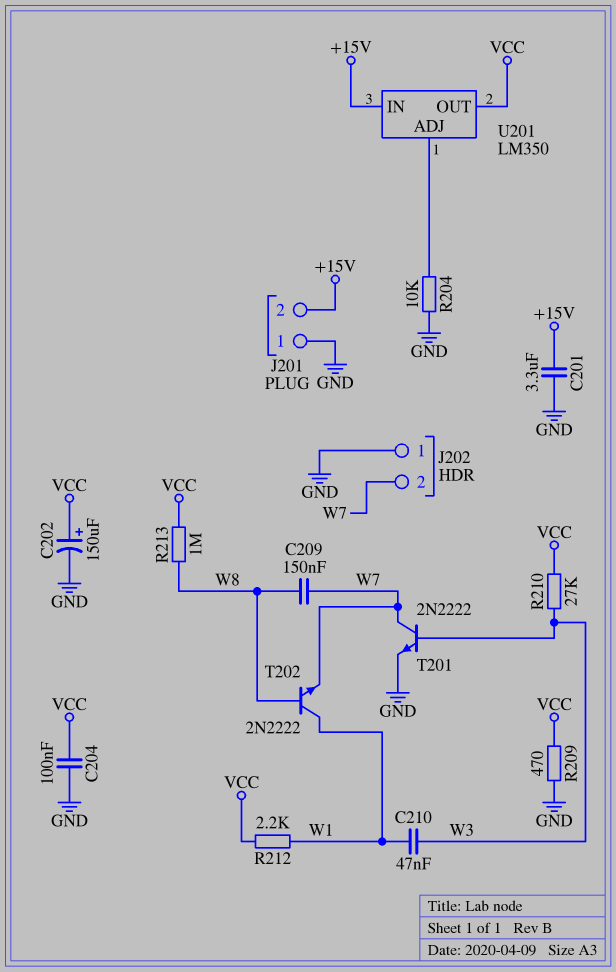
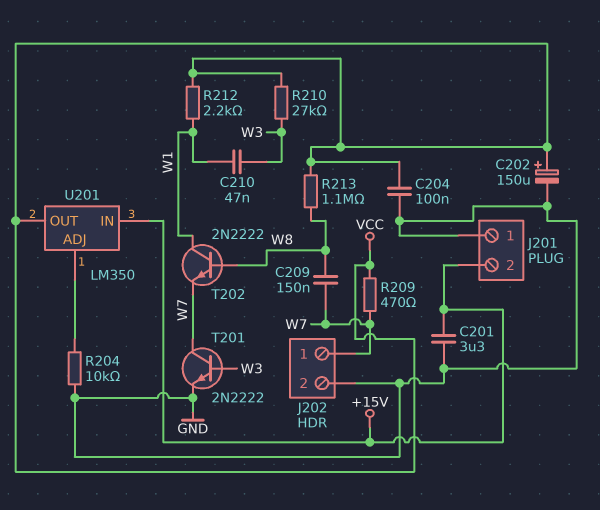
J202 pin 1: GND -> W7
J202 pin 2: W7 -> GND
R209: 470 (GND, VCC) -> 470 (VCC, W7)
R213: 1M (VCC, W8) -> 1.1M (VCC, W8)

